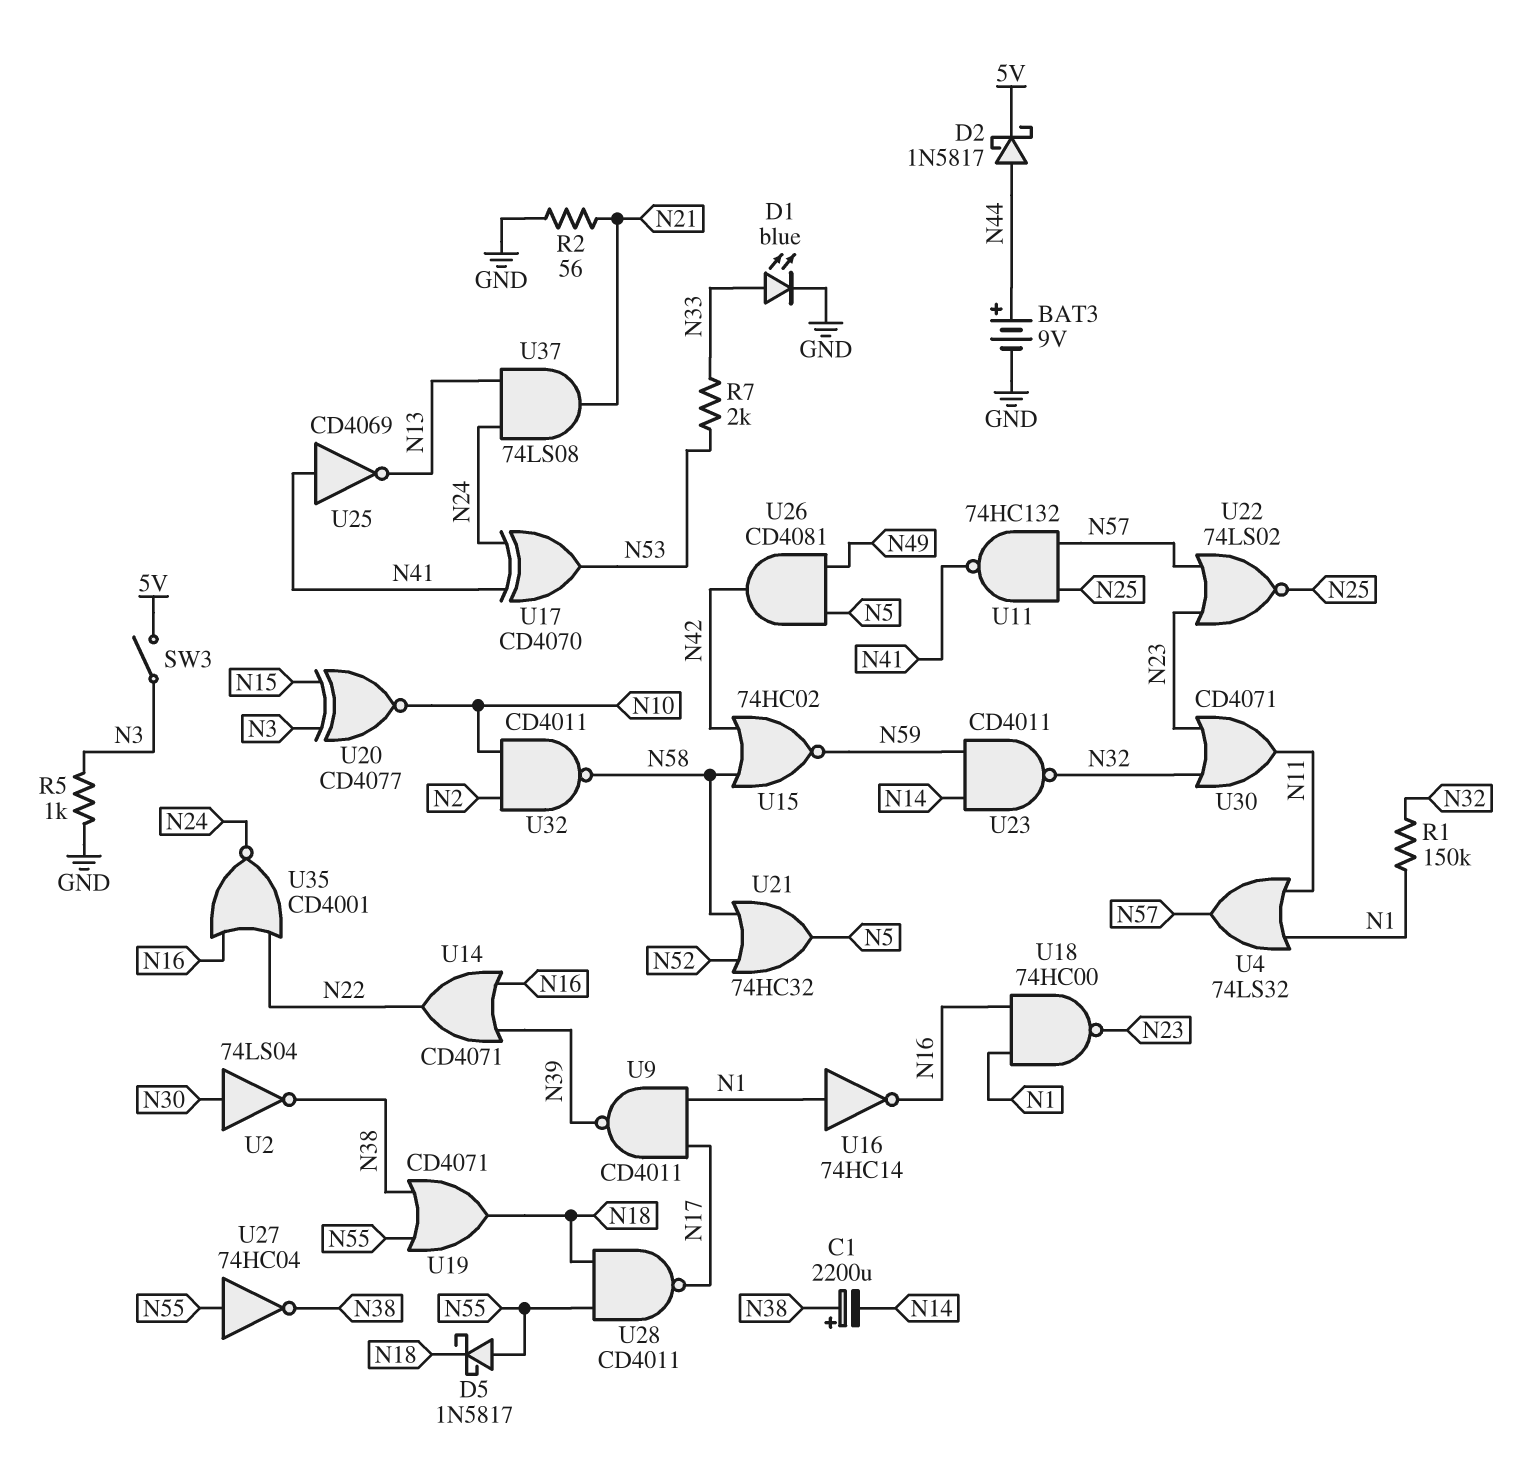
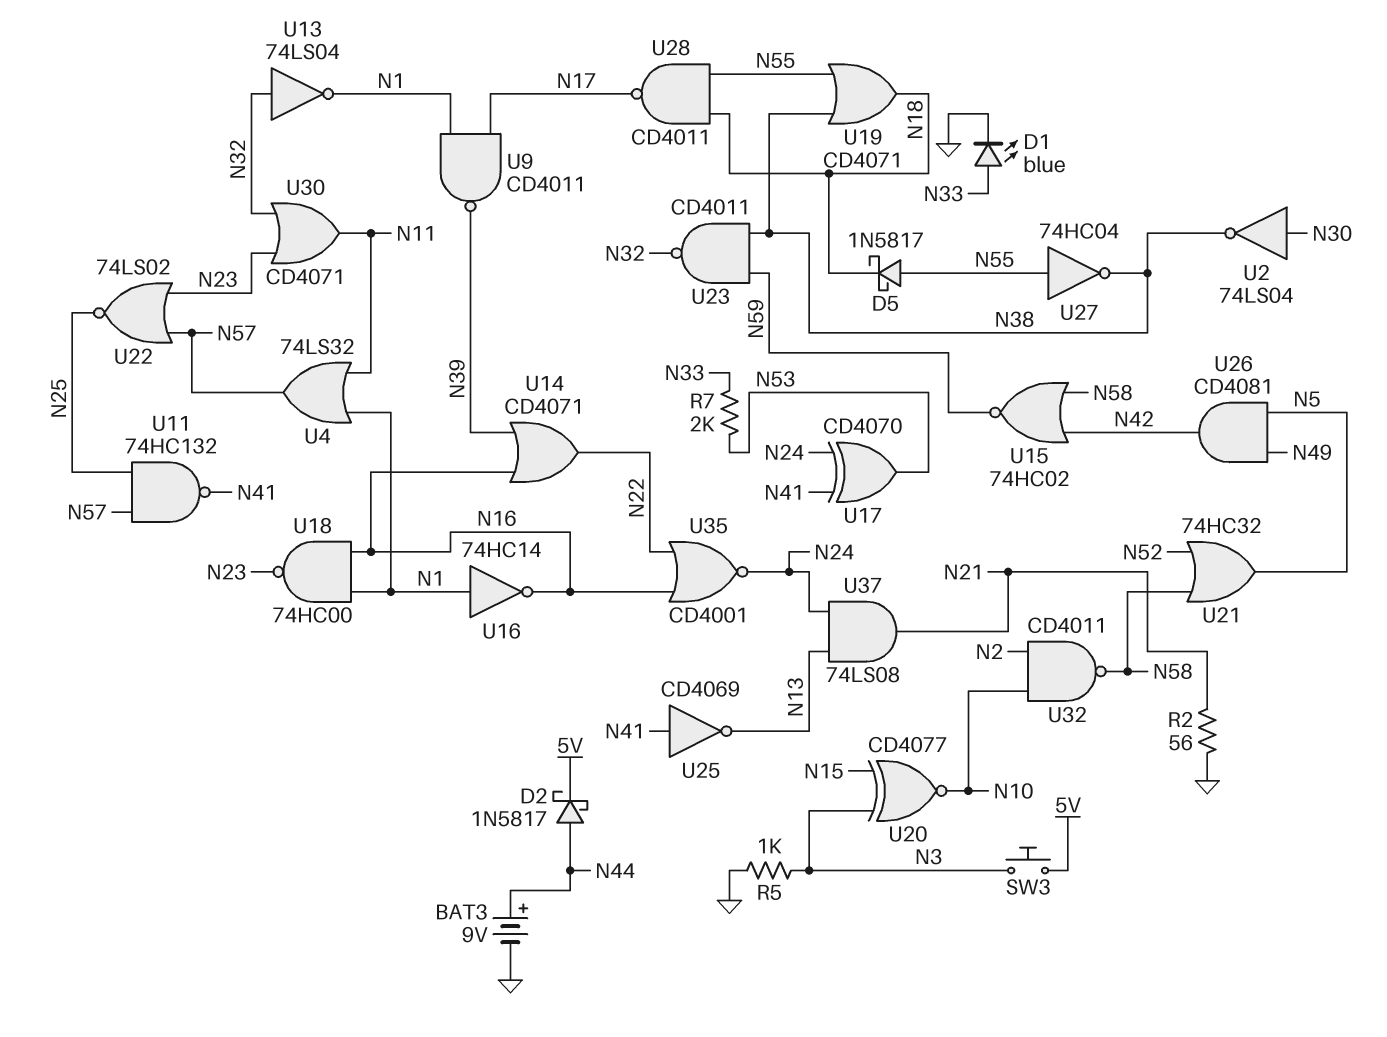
C1: 2200uF (plus N38, minus N14) -> none
R1: 150k (N1, N32) -> none
SW3: switch (5V, N3) -> button (5V, N3)
U13: none -> NOT 74LS04 (in N32, out N1)
U23: NAND CD4011 (in N14, in N59, out N32) -> NAND CD4011 (in N38, in N59, out N32)

